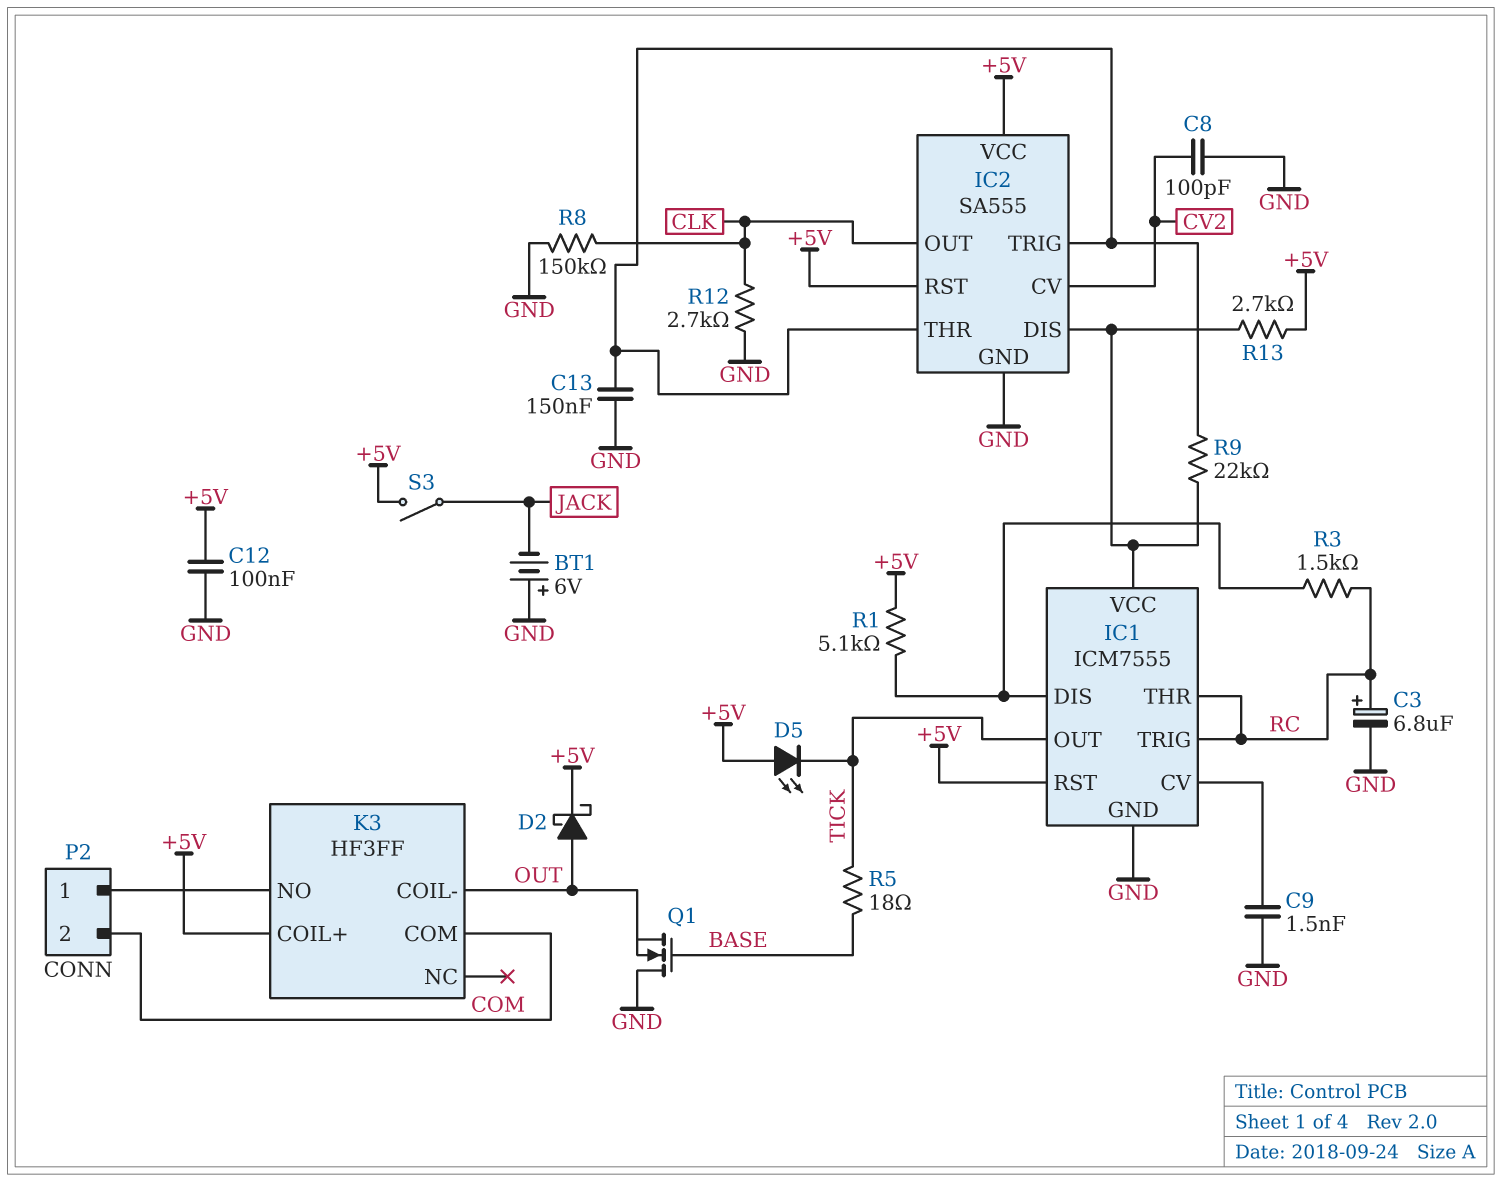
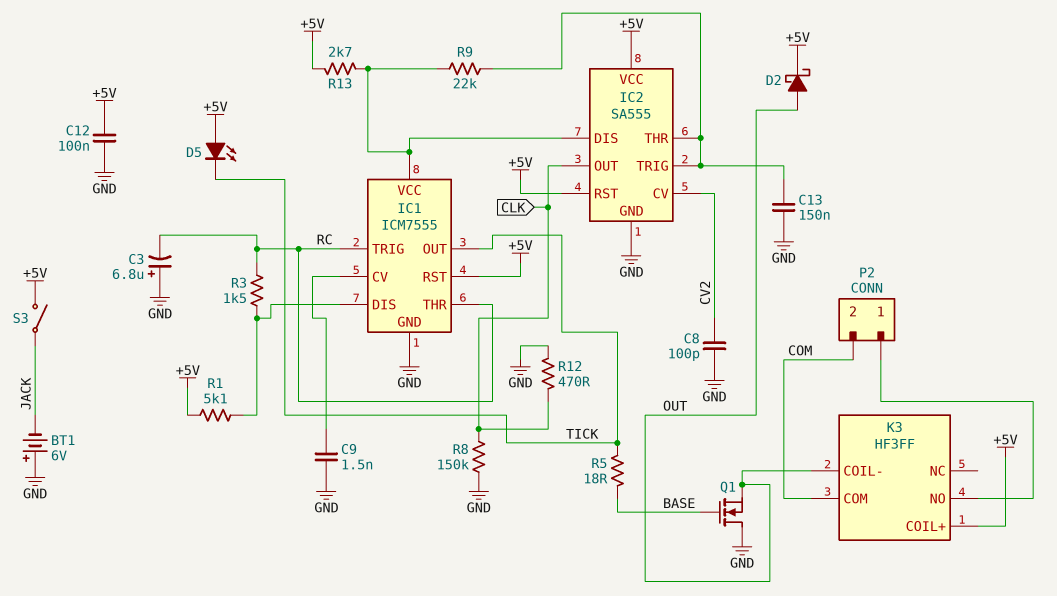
C3: 6.8uF (plus RC, minus GND) -> 6.8uF (plus GND, minus RC)
R12: 2.7k (CLK, GND) -> 470 (CLK, GND)

